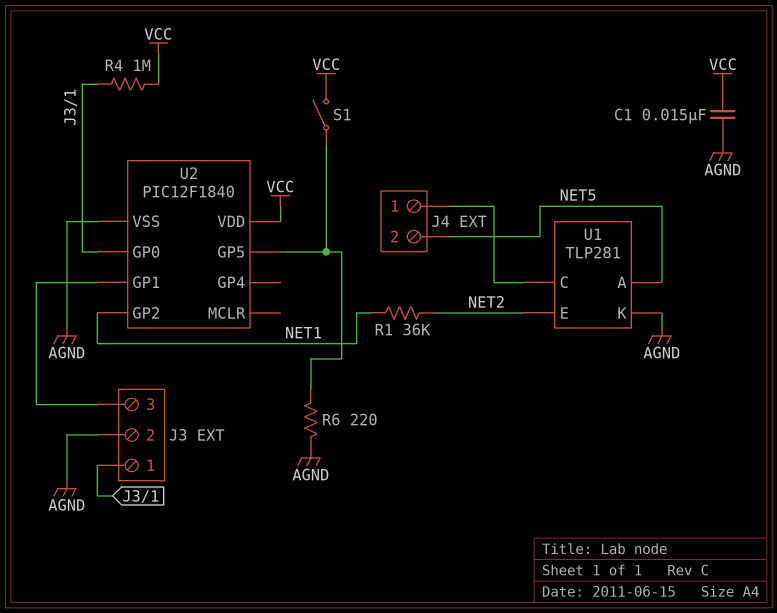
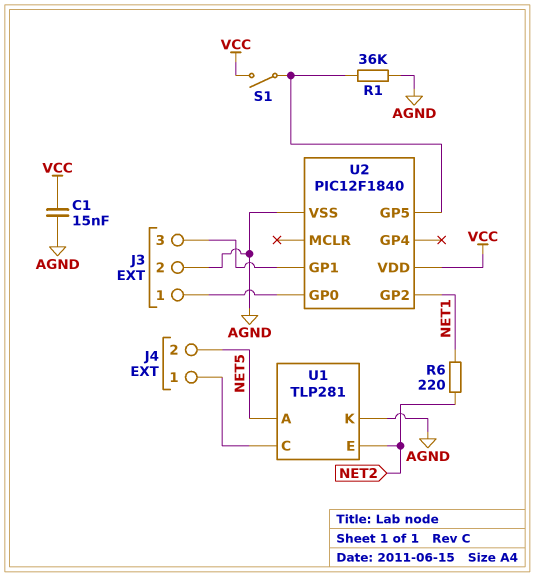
R1: 36k (NET1, NET2) -> 36k (AGND, U2/GP5)
R4: 1M (J3/1, VCC) -> none
R6: 220 (AGND, U2/GP5) -> 220 (NET1, NET2)

